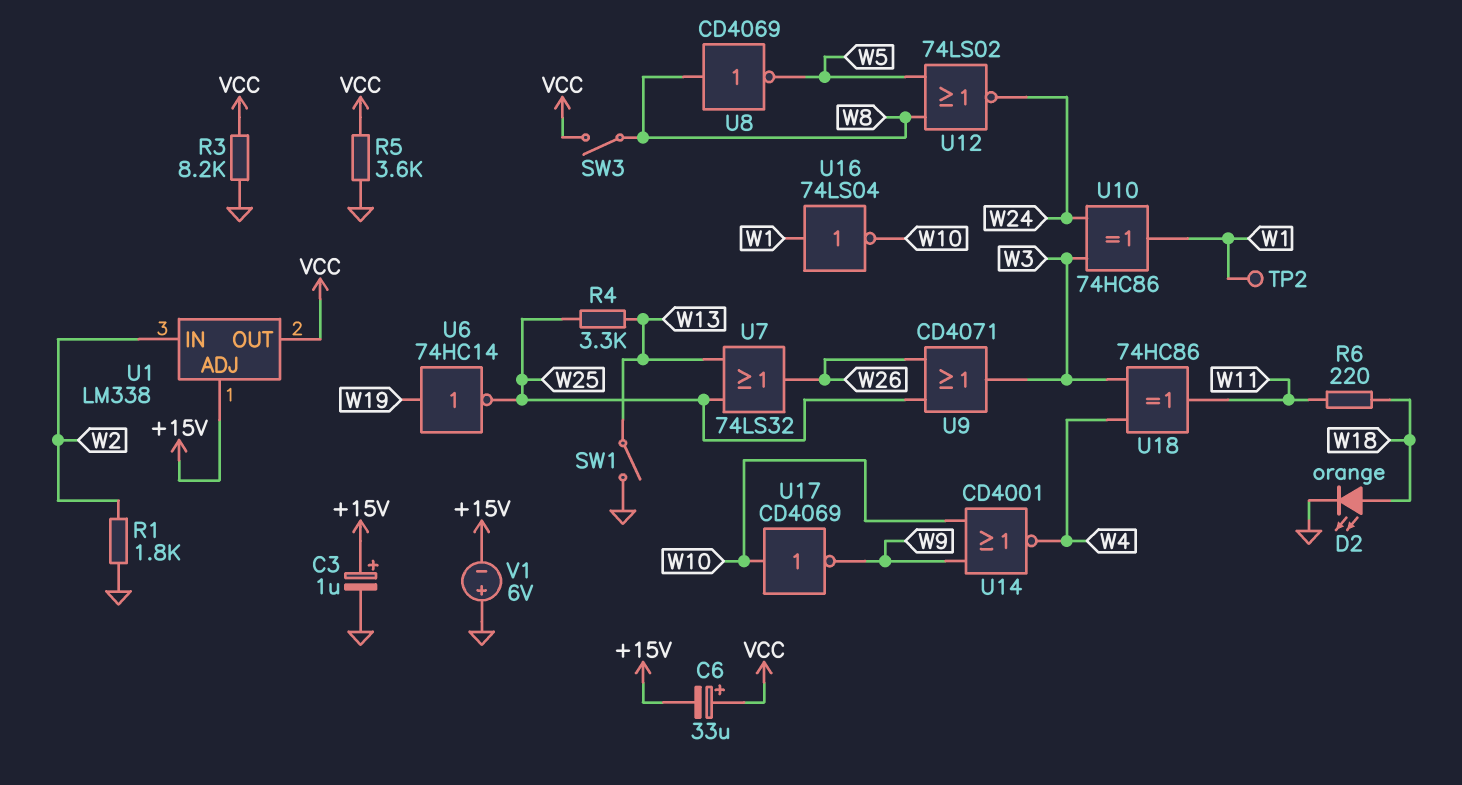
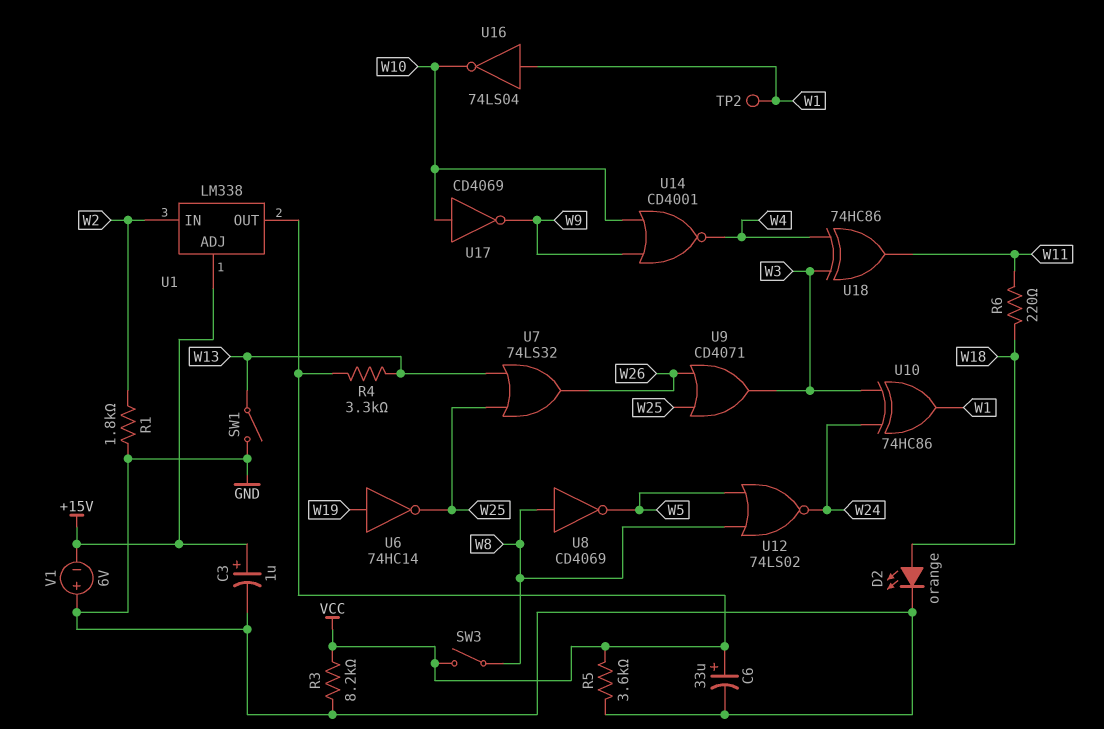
C6: 33uF (plus VCC, minus +15V) -> 33uF (plus VCC, minus GND)
R4: 3.3k (W13, W25) -> 3.3k (VCC, W13)

